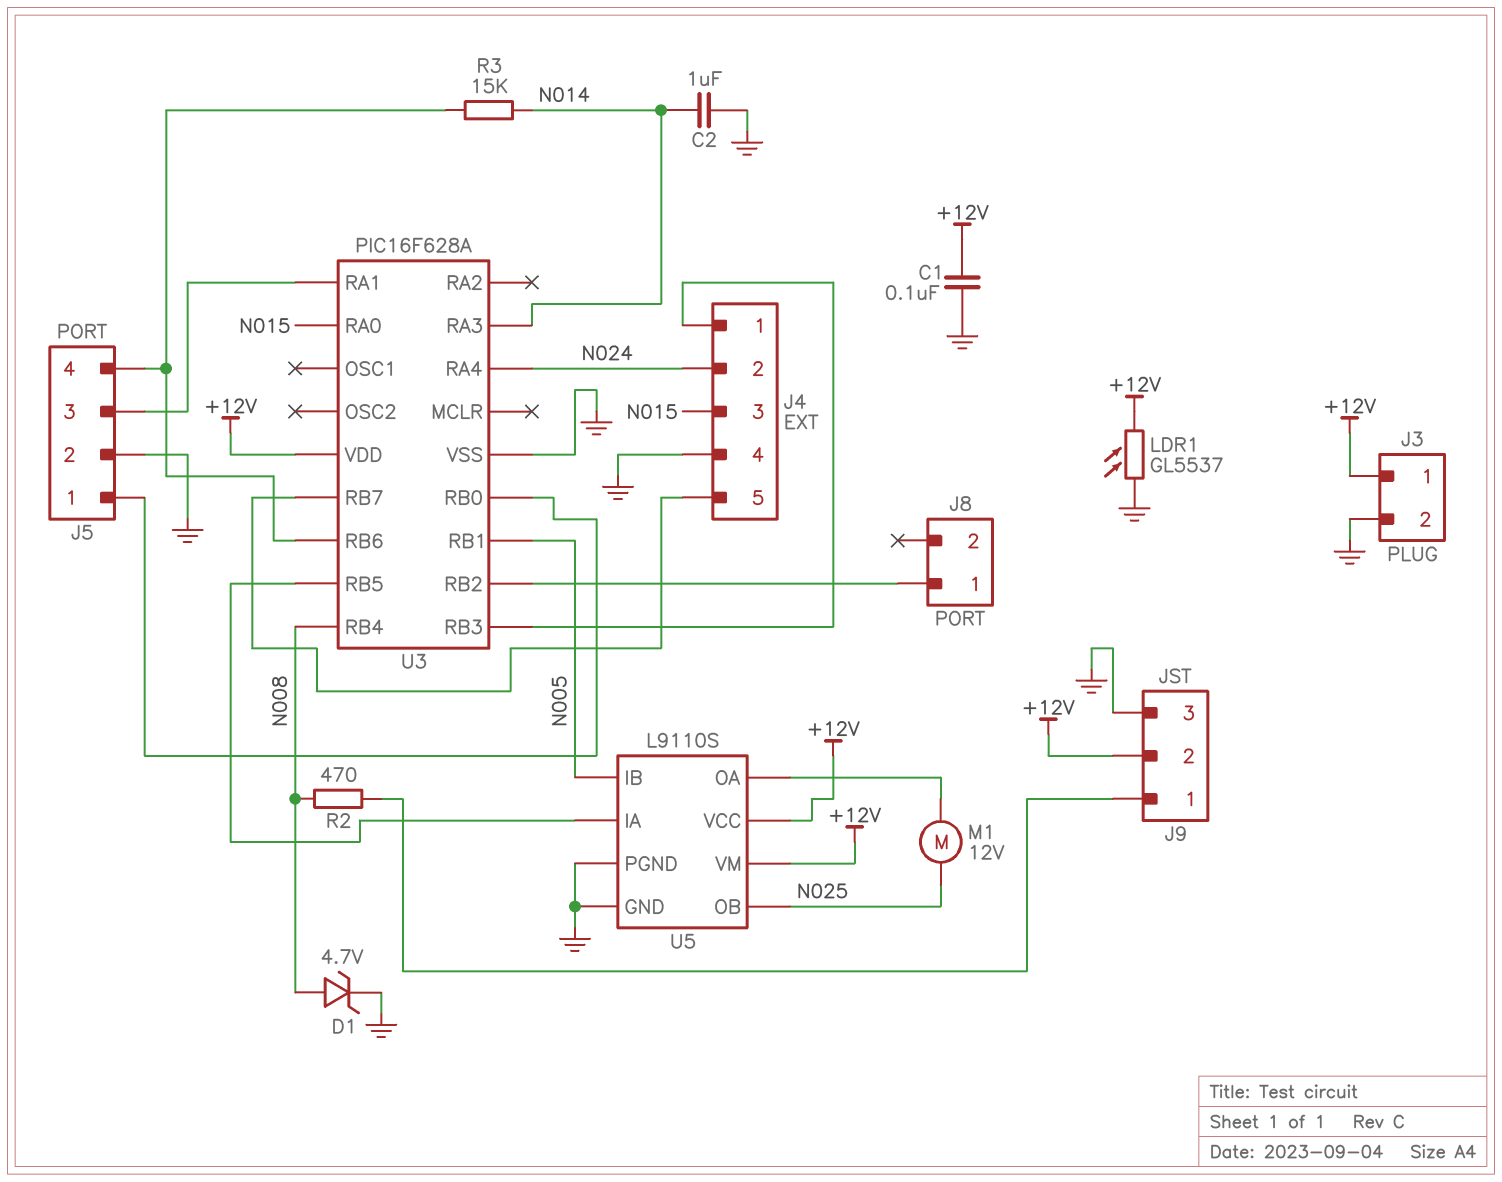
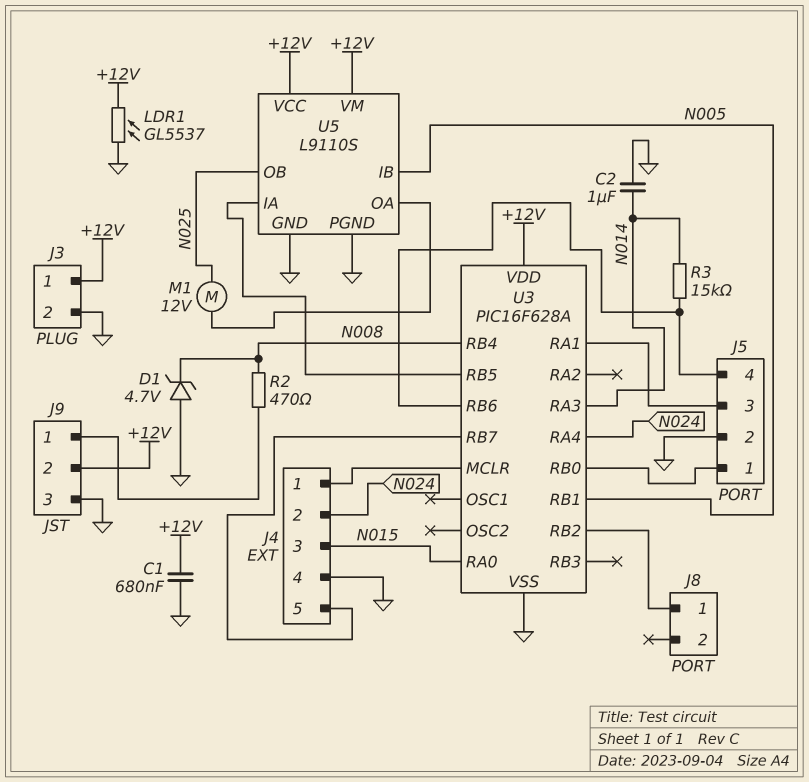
C1: 100nF (+12V, GND) -> 680nF (+12V, GND)
D1: zener 4.7V (A N008, K GND) -> zener 4.7V (A GND, K N008)
U3 pin MCLR: none -> J4/1
U3 pin RB3: J4/1 -> none

